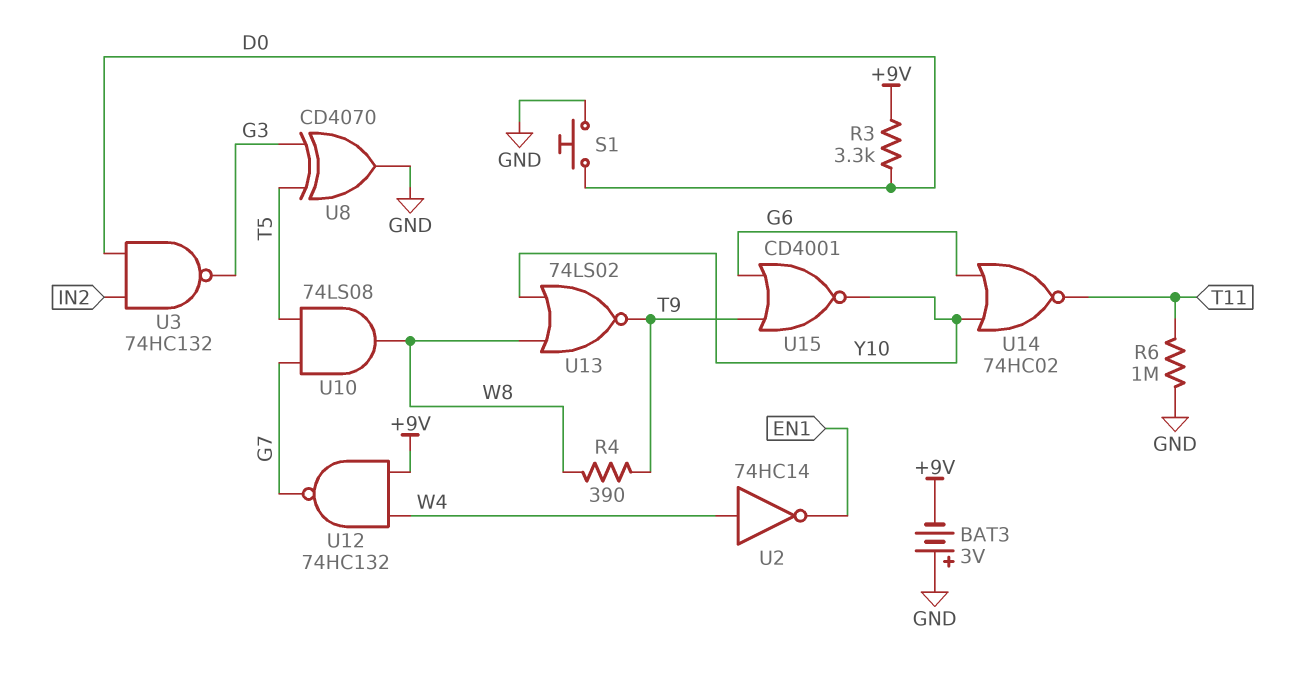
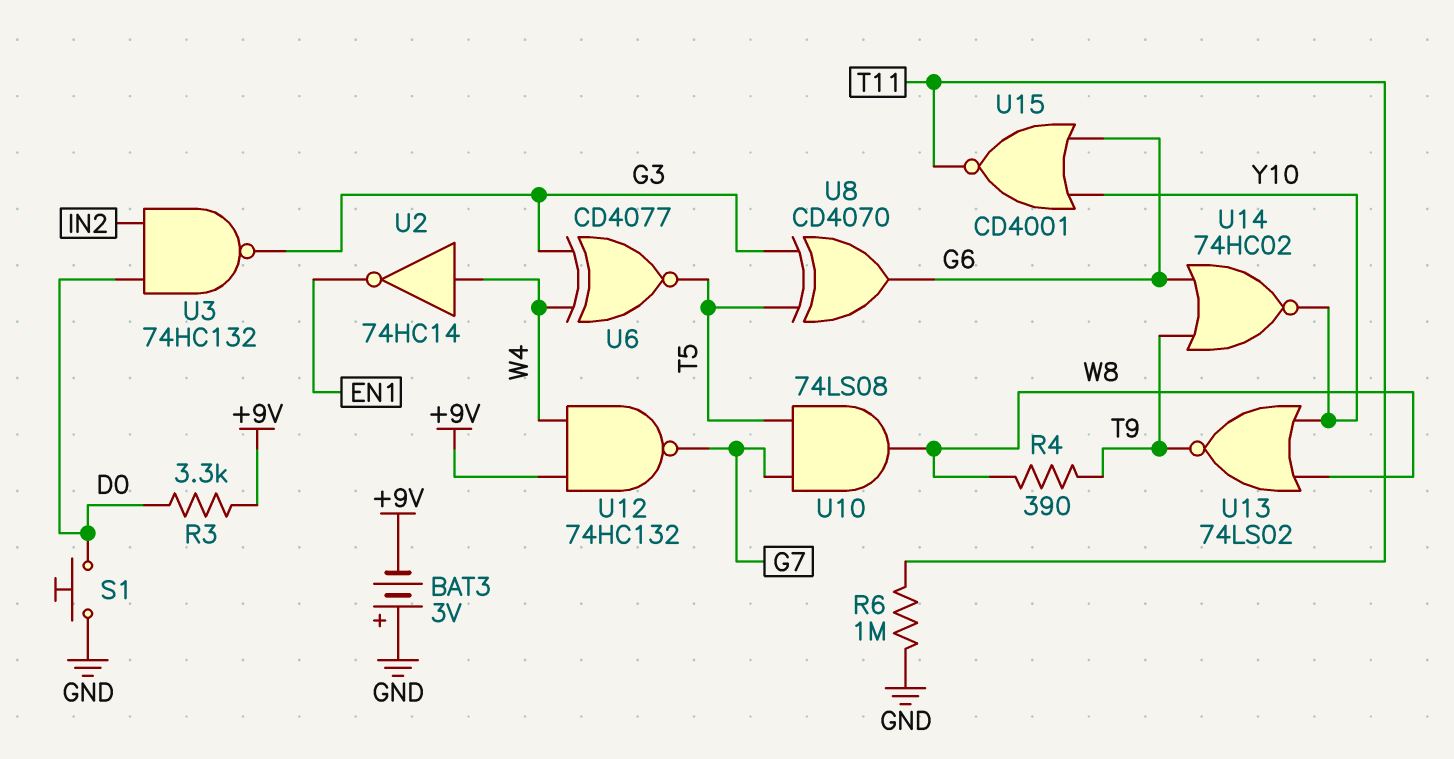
U6: none -> XNOR CD4077 (in G3, in W4, out T5)
U8: XOR CD4070 (in G3, in T5, out GND) -> XOR CD4070 (in G3, in T5, out G6)
U14: NOR 74HC02 (in G6, in Y10, out T11) -> NOR 74HC02 (in G6, in T9, out Y10)
U15: NOR CD4001 (in G6, in T9, out Y10) -> NOR CD4001 (in G6, in Y10, out T11)

